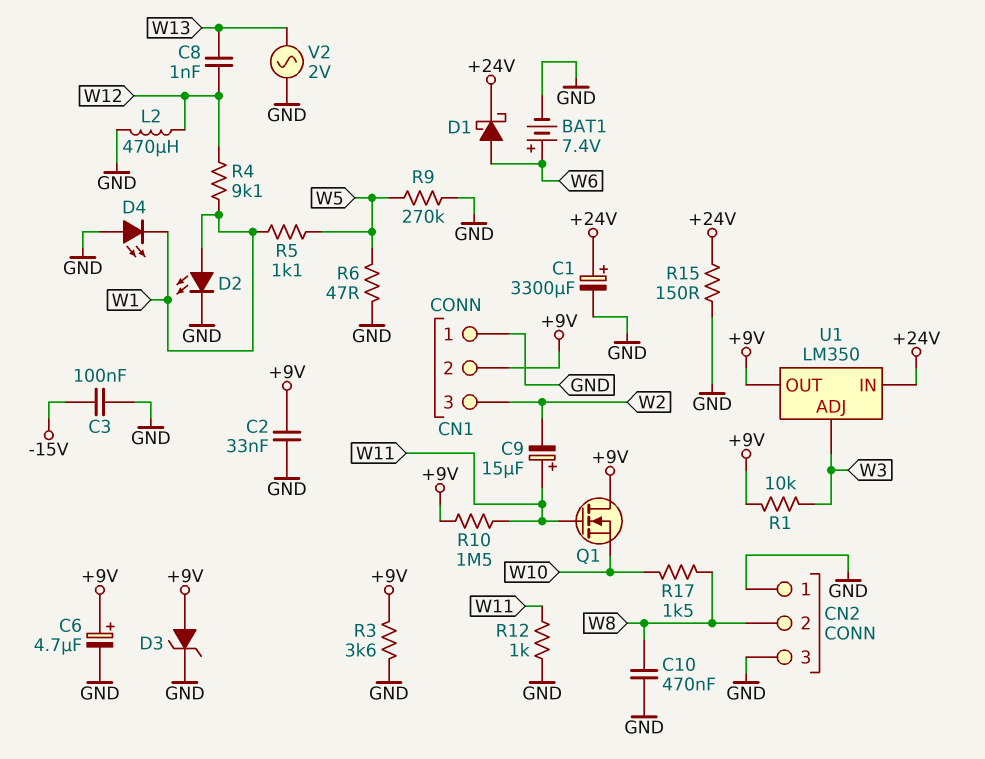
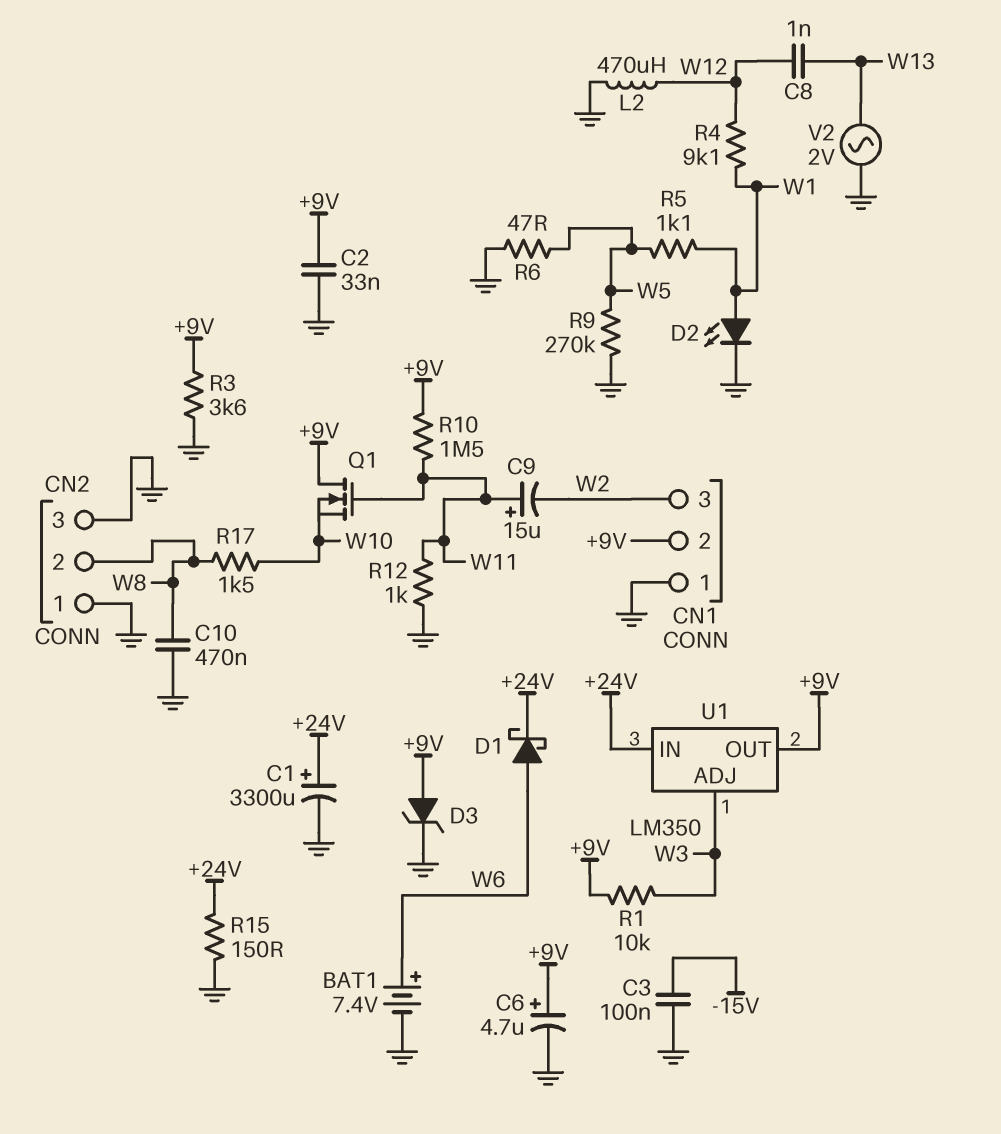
D4: LED (A GND, K W1) -> none

